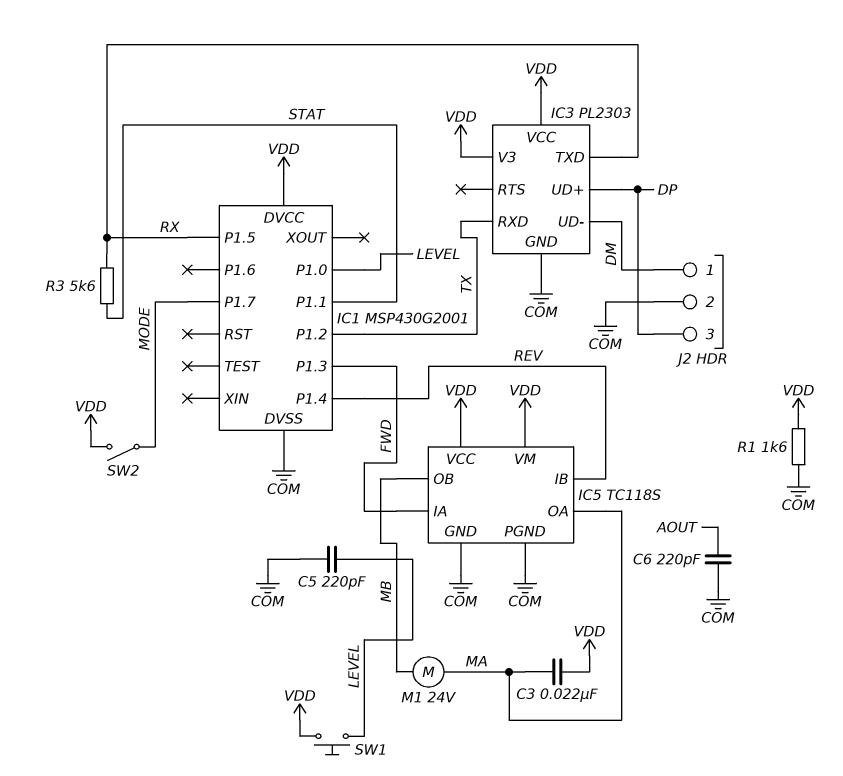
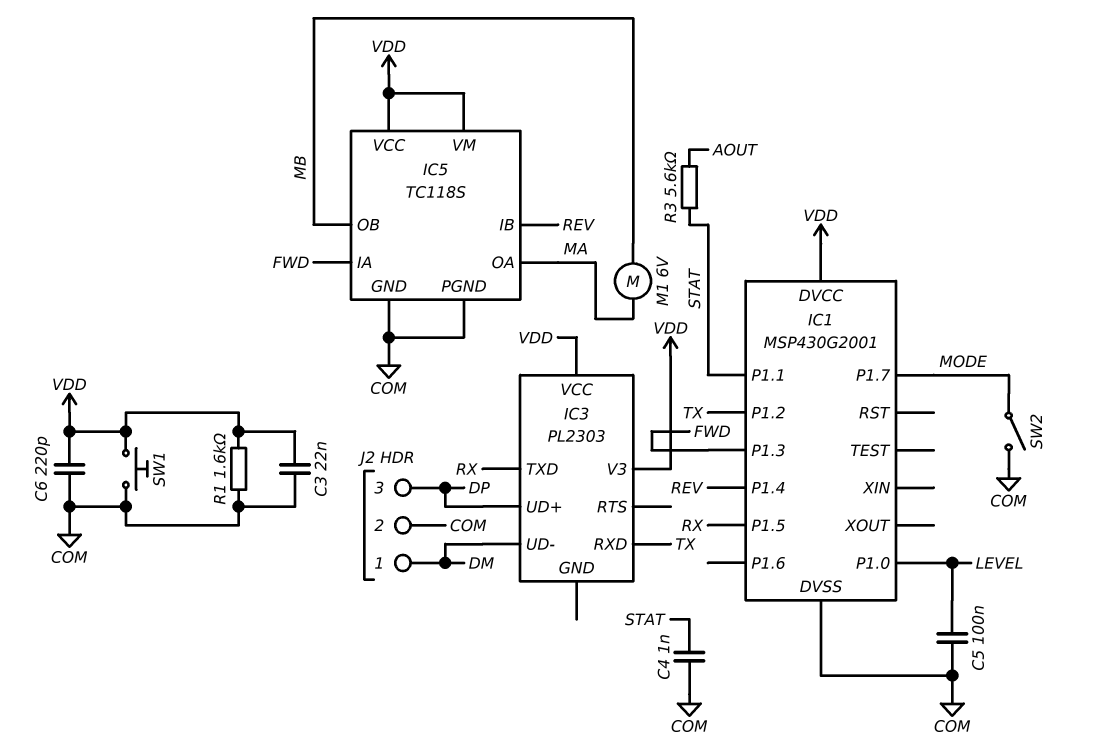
C3: 22nF (MA, VDD) -> 22nF (COM, VDD)
C4: none -> 1nF (COM, STAT)
C5: 220pF (COM, LEVEL) -> 100nF (COM, LEVEL)
C6: 220pF (AOUT, COM) -> 220pF (COM, VDD)
IC3 pin GND: COM -> none
M1: motor 24V (MA, MB) -> motor 6V (MA, MB)
R3: 5.6k (RX, STAT) -> 5.6k (AOUT, STAT)
SW1: button (LEVEL, VDD) -> button (COM, VDD)
SW2: switch (MODE, VDD) -> switch (COM, MODE)

